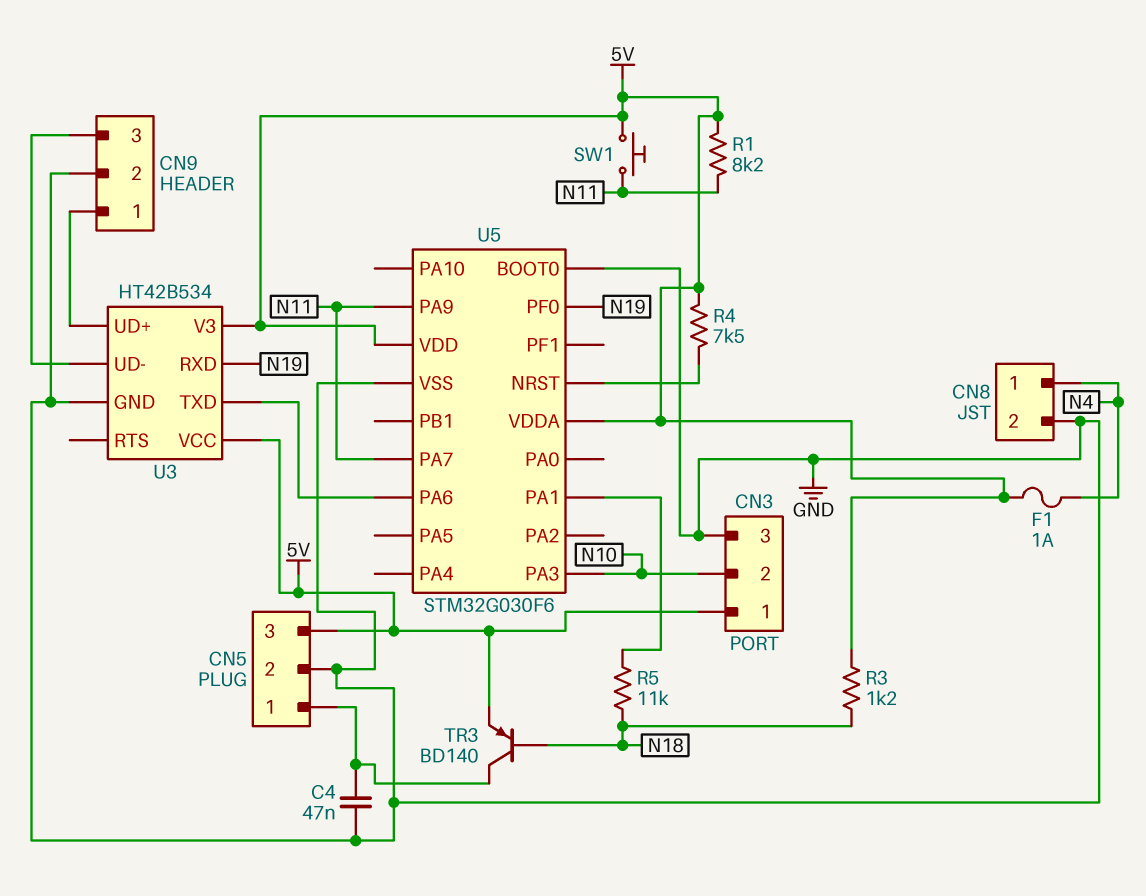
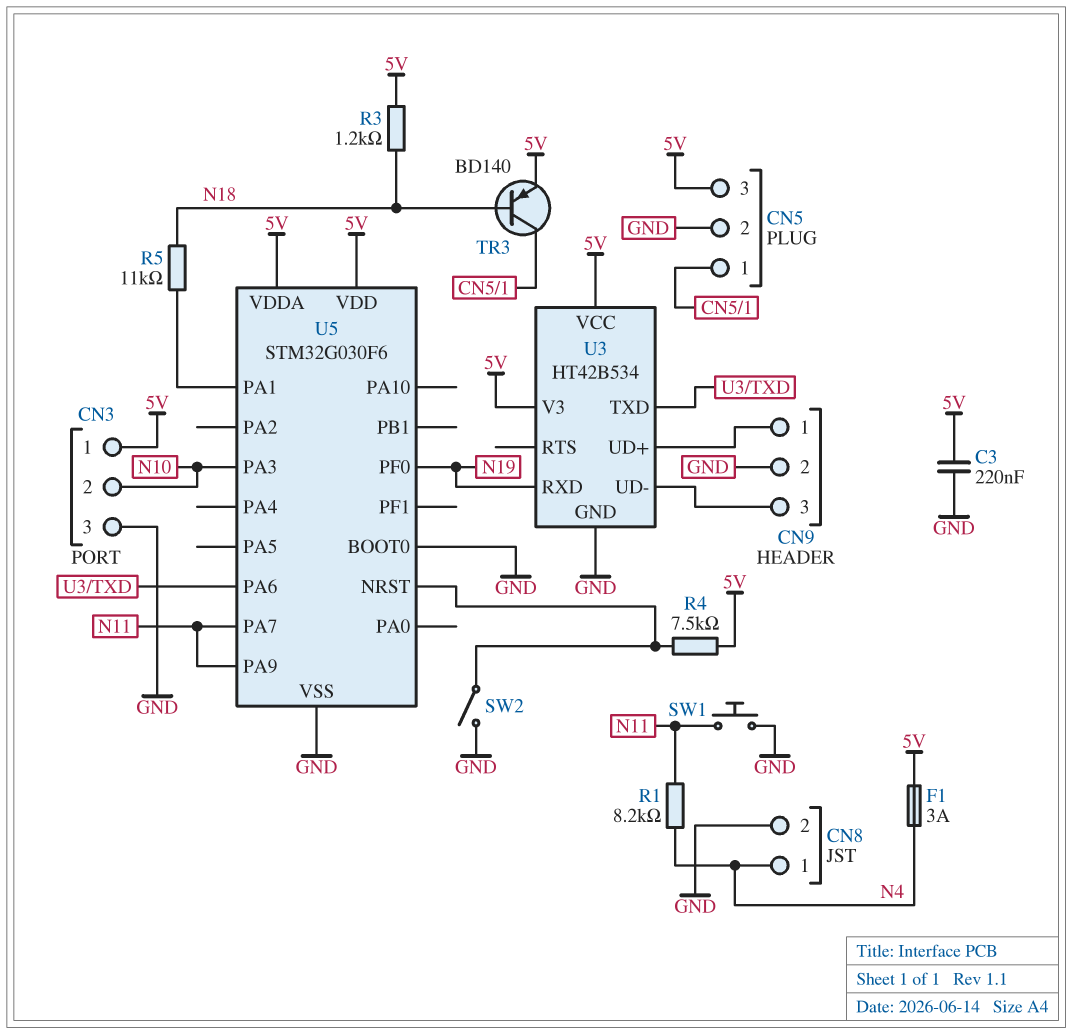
C3: none -> 220nF (5V, GND)
C4: 47nF (CN5/1, GND) -> none
F1: 1A (5V, N4) -> 3A (5V, N4)
R1: 8.2k (5V, N11) -> 8.2k (N4, N11)
SW1: button (5V, N11) -> button (GND, N11)
SW2: none -> switch (GND, U5/NRST)

